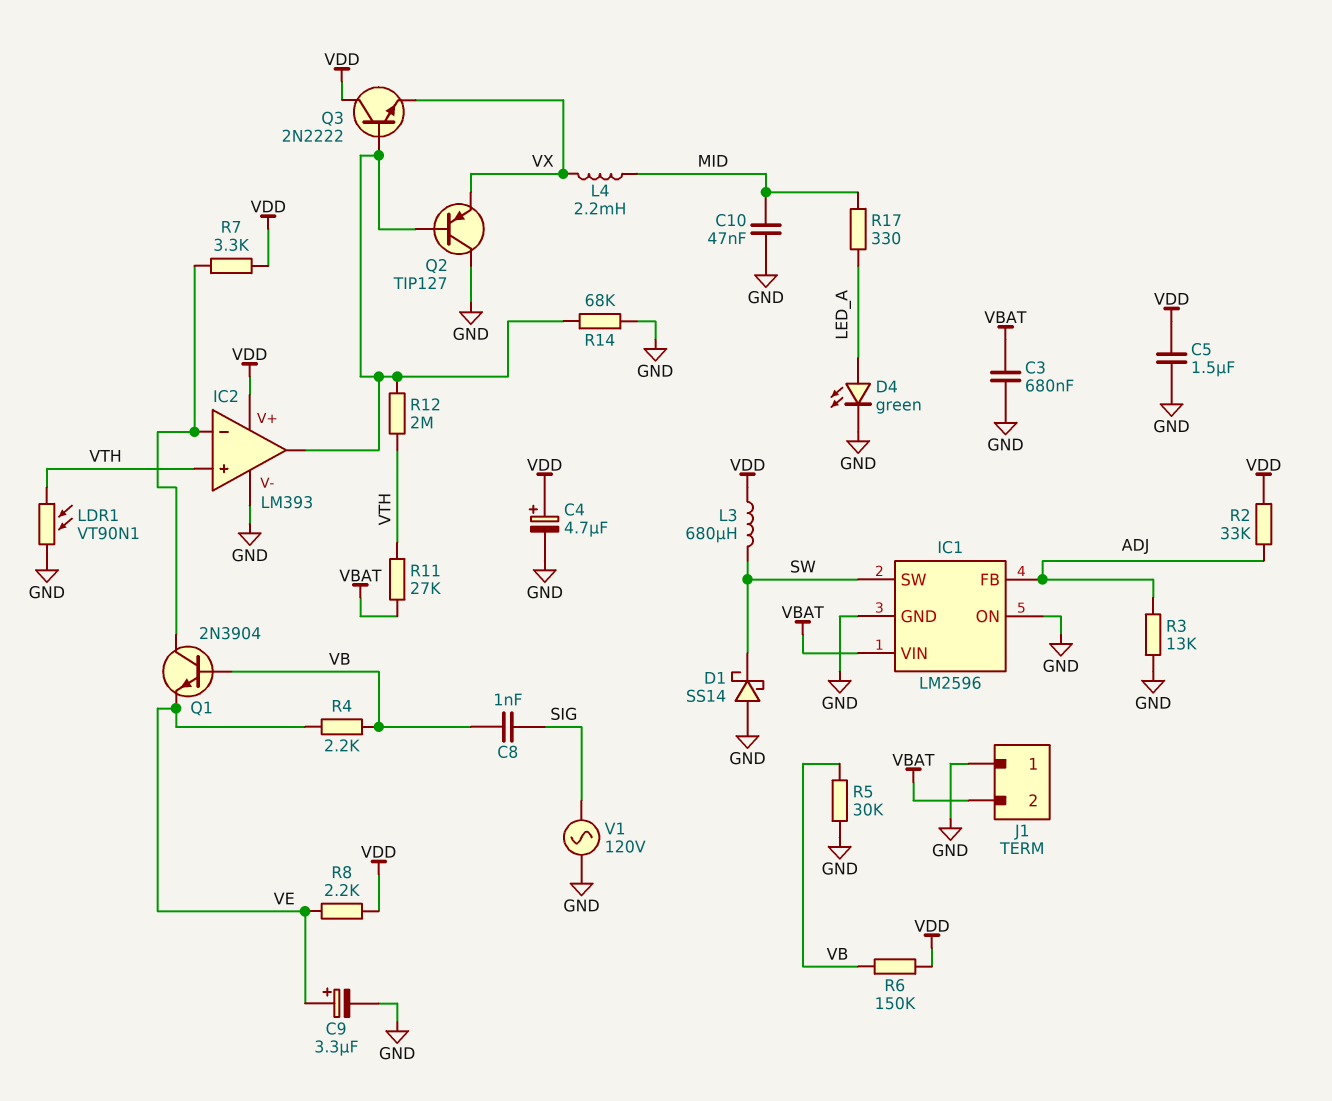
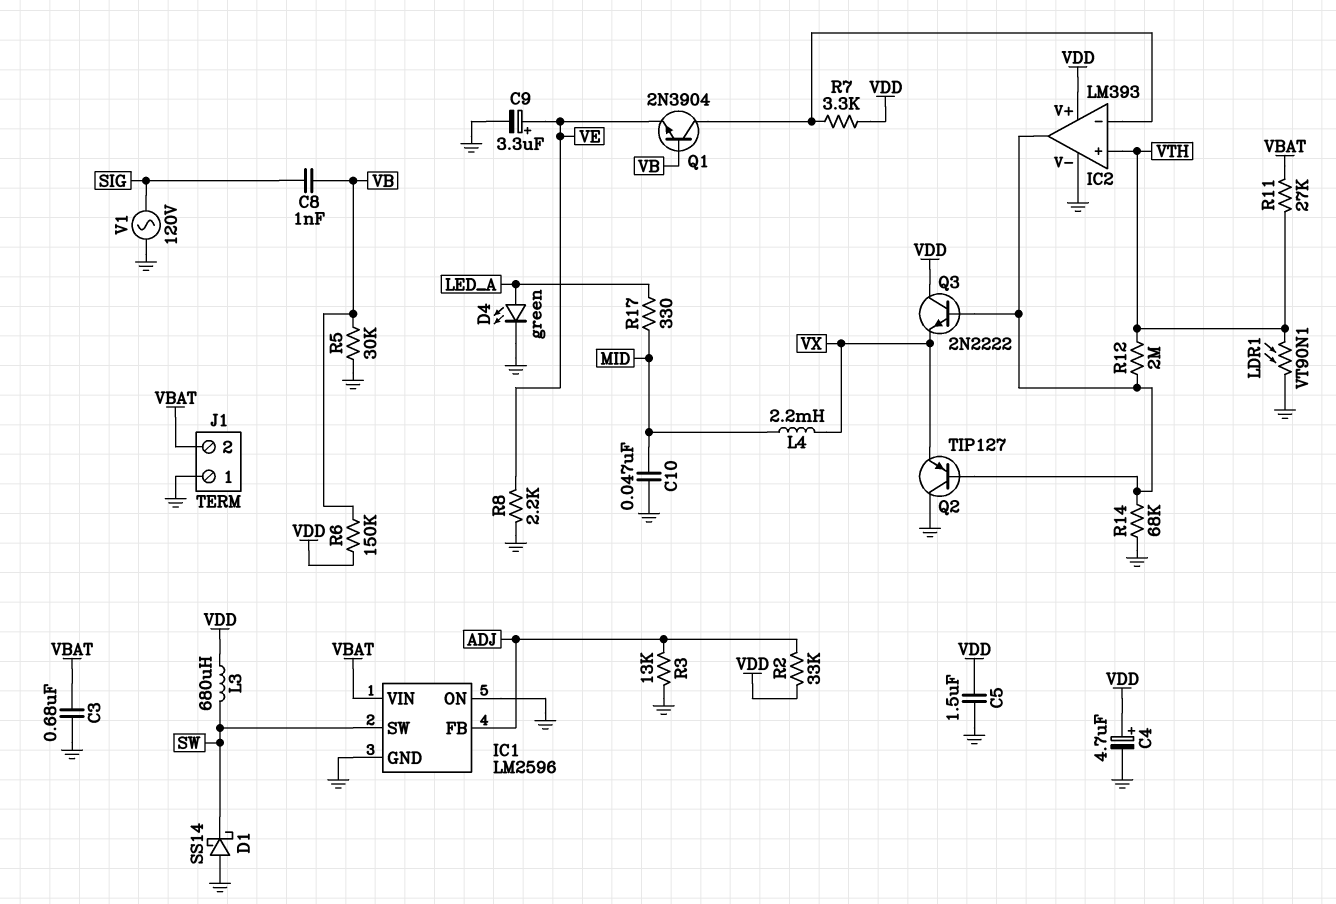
R4: 2.2k (VB, VE) -> none
R8: 2.2k (VDD, VE) -> 2.2k (GND, VE)

